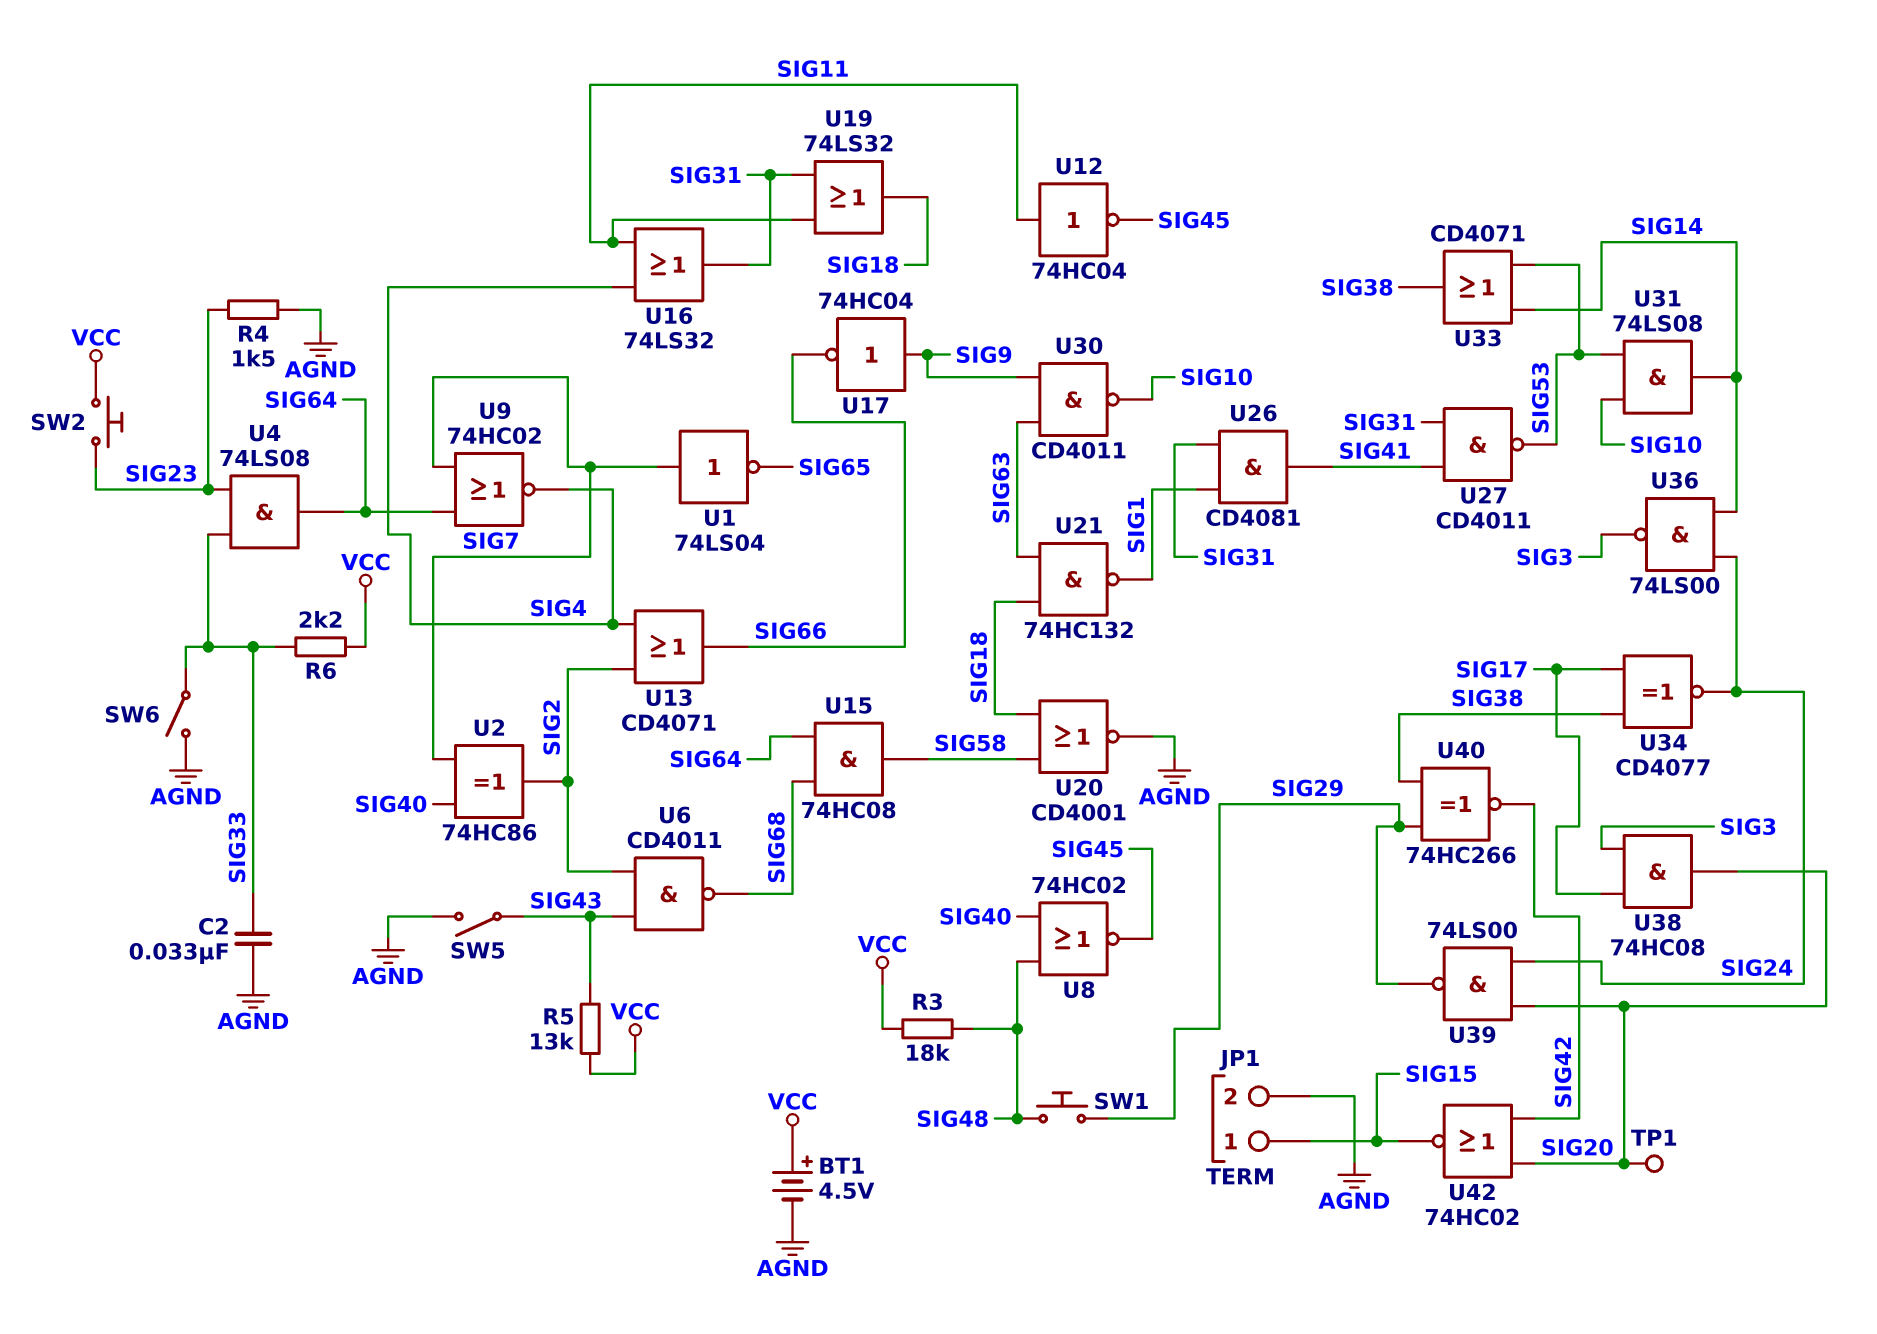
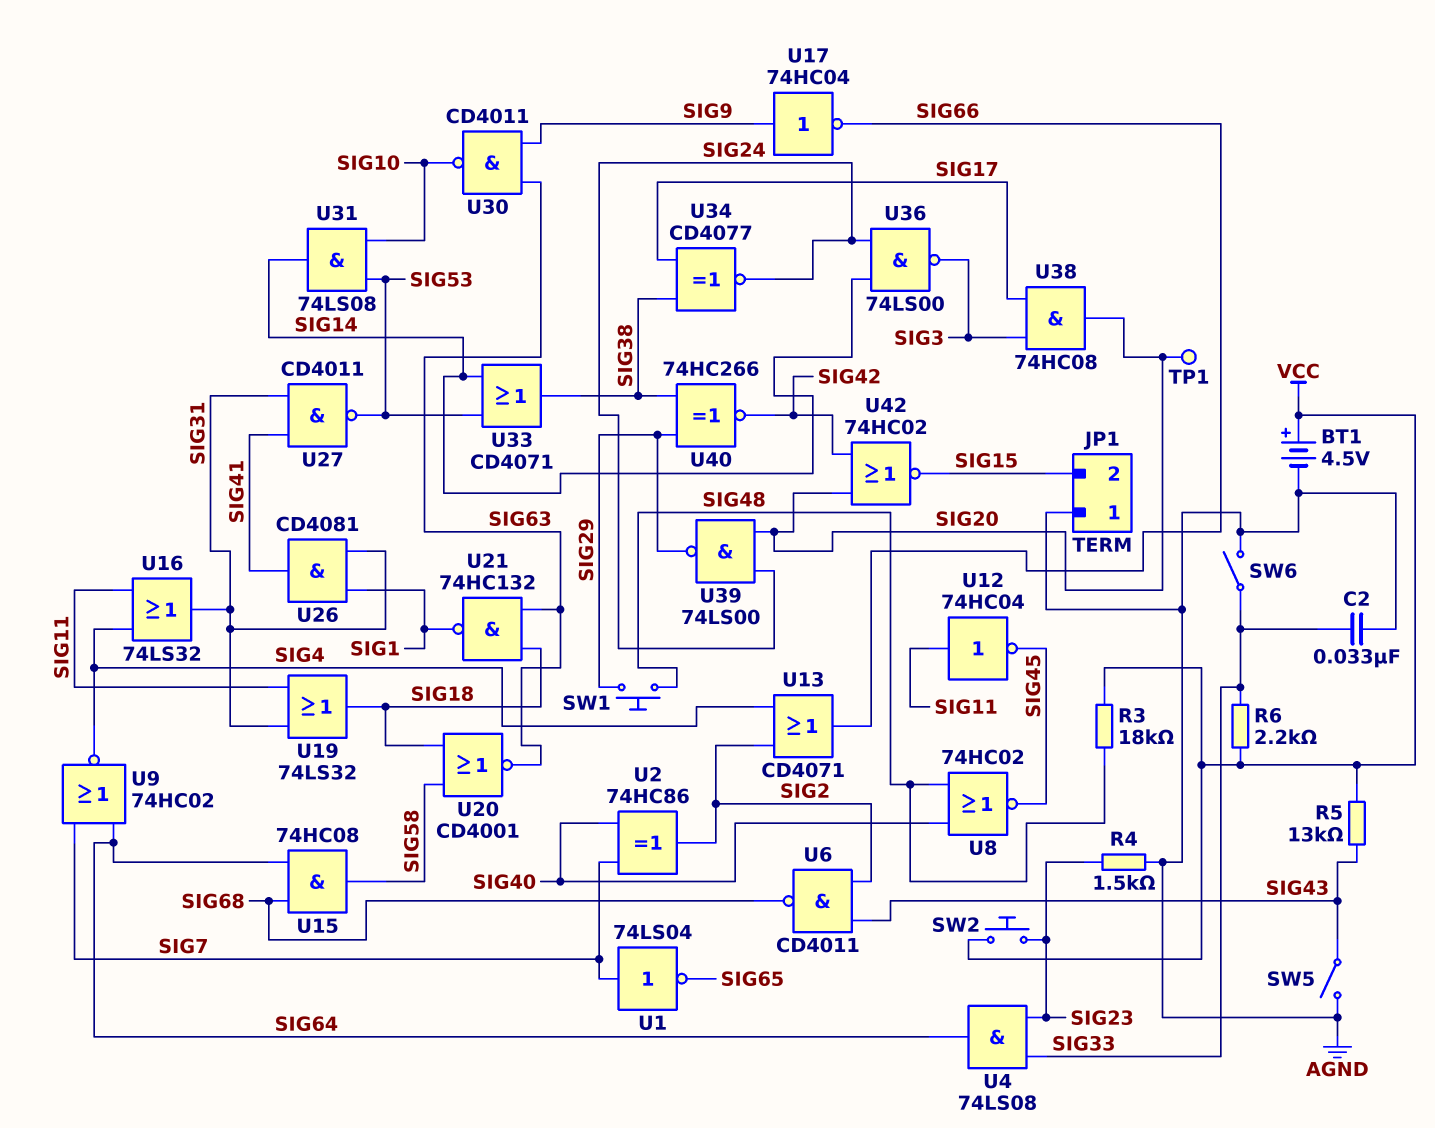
JP1 pin 1: SIG15 -> AGND
JP1 pin 2: AGND -> SIG15
U20: NOR CD4001 (in SIG18, in SIG58, out AGND) -> NOR CD4001 (in SIG18, in SIG58, out SIG63)

